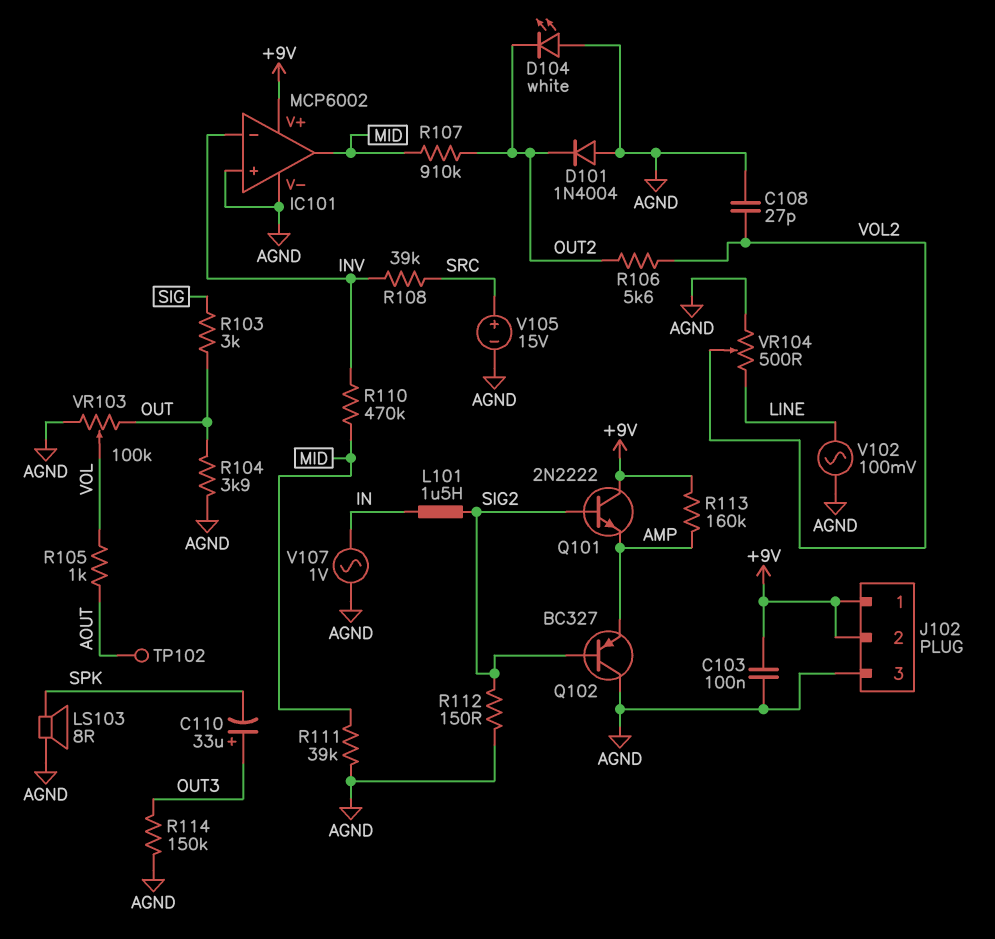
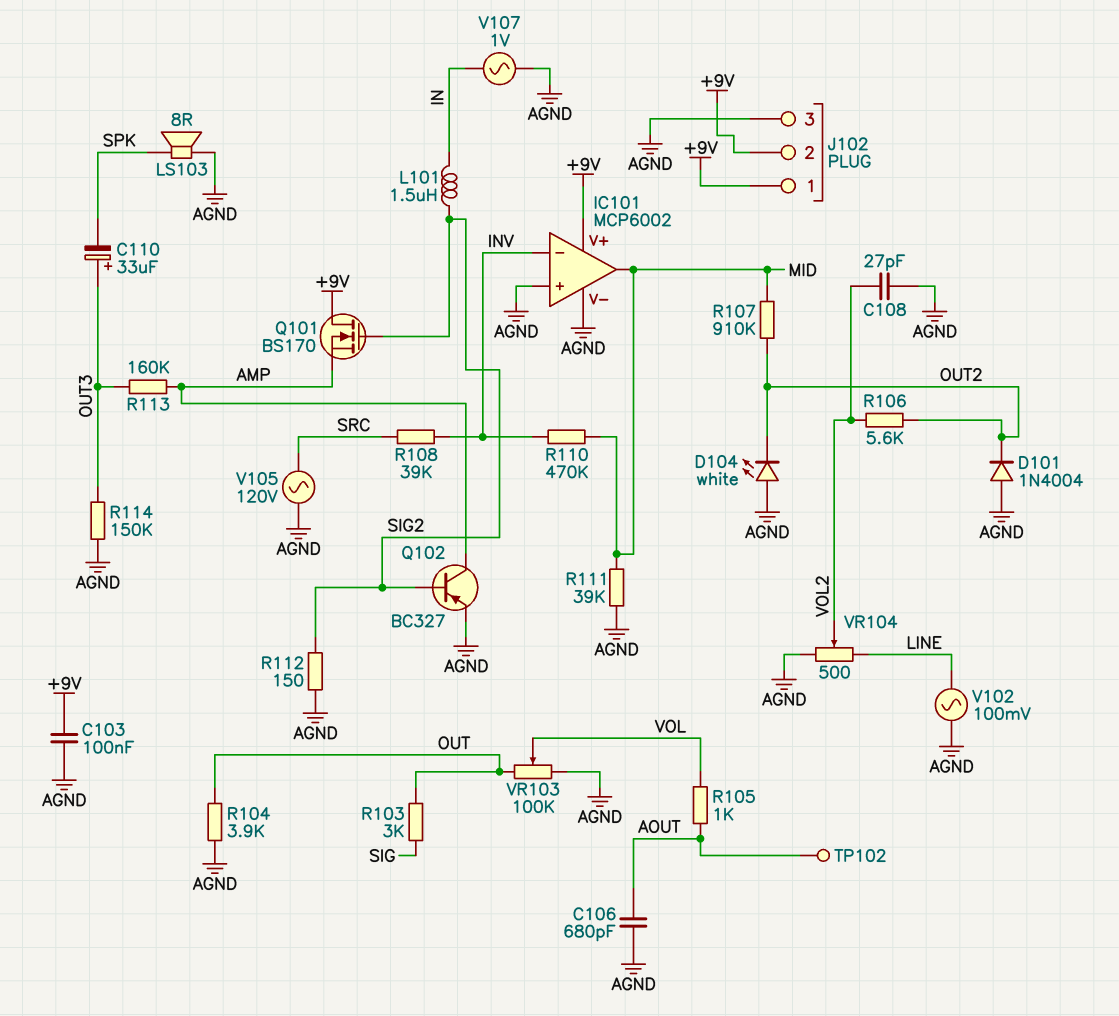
C106: none -> 680pF (AGND, AOUT)
Q101: NPN 2N2222 (B SIG2, C +9V, E AMP) -> NMOS BS170 (G SIG2, D +9V, S AMP)
Q102: PNP BC327 (B SIG2, C AGND, E AMP) -> PNP BC327 (B SIG2, C AMP, E AGND)
R113: 160k (+9V, AMP) -> 160k (AMP, OUT3)
V105: 15V (plus SRC, minus AGND) -> AC 120V (AGND, SRC)

